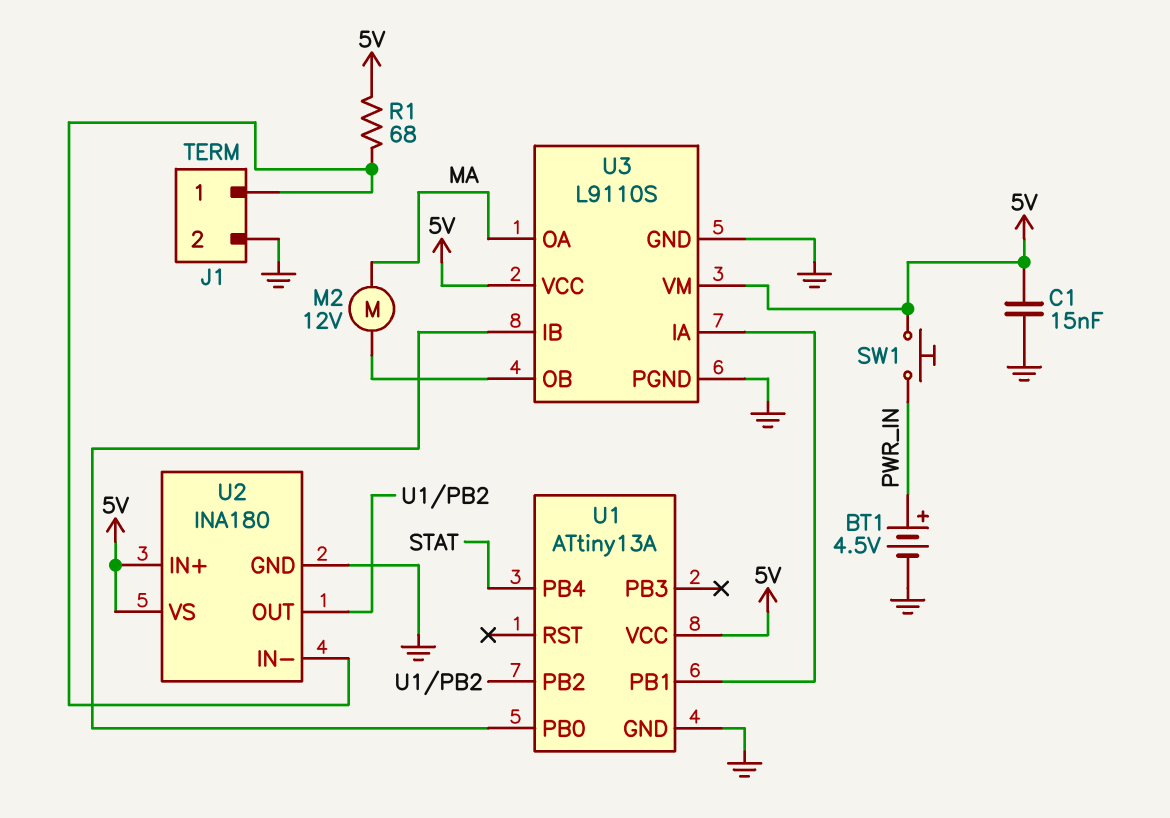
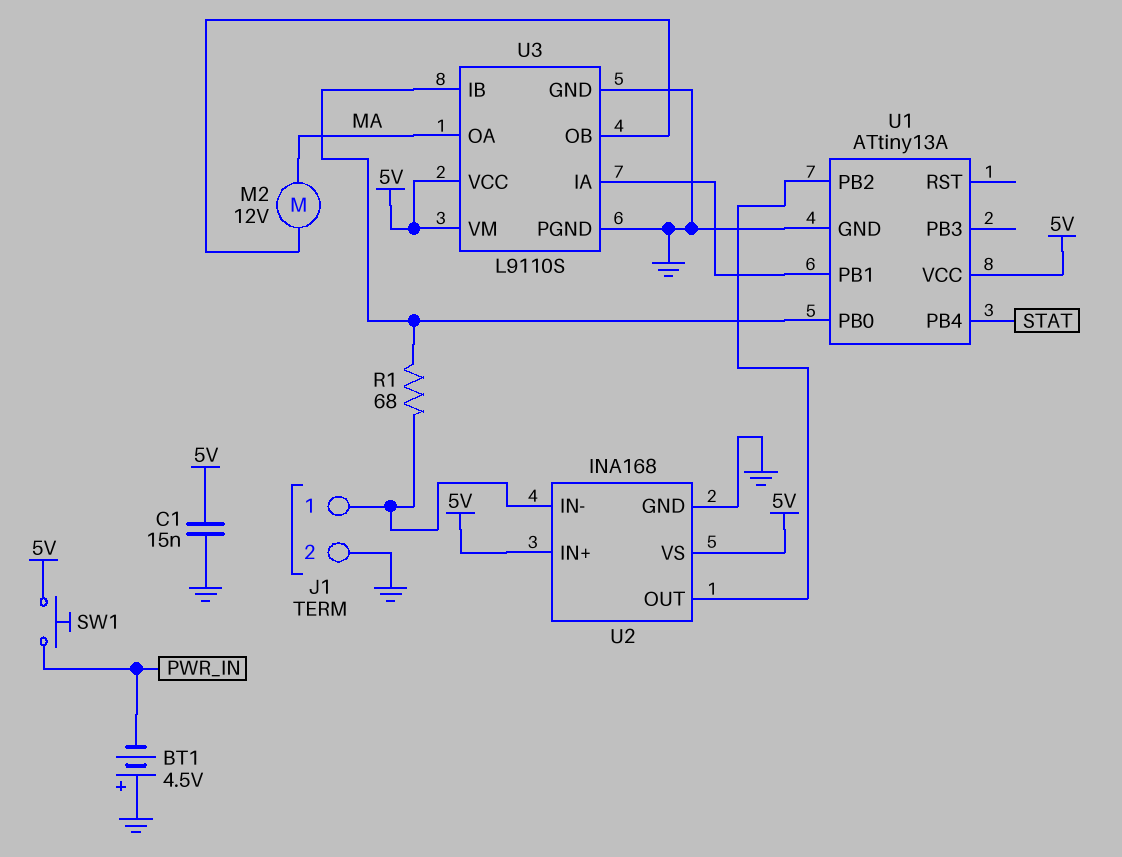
BT1: 4.5V (plus PWR_IN, minus GND) -> 4.5V (plus GND, minus PWR_IN)
R1: 68 (5V, J1/1) -> 68 (J1/1, U1/PB0)
U2: INA180 -> INA168

